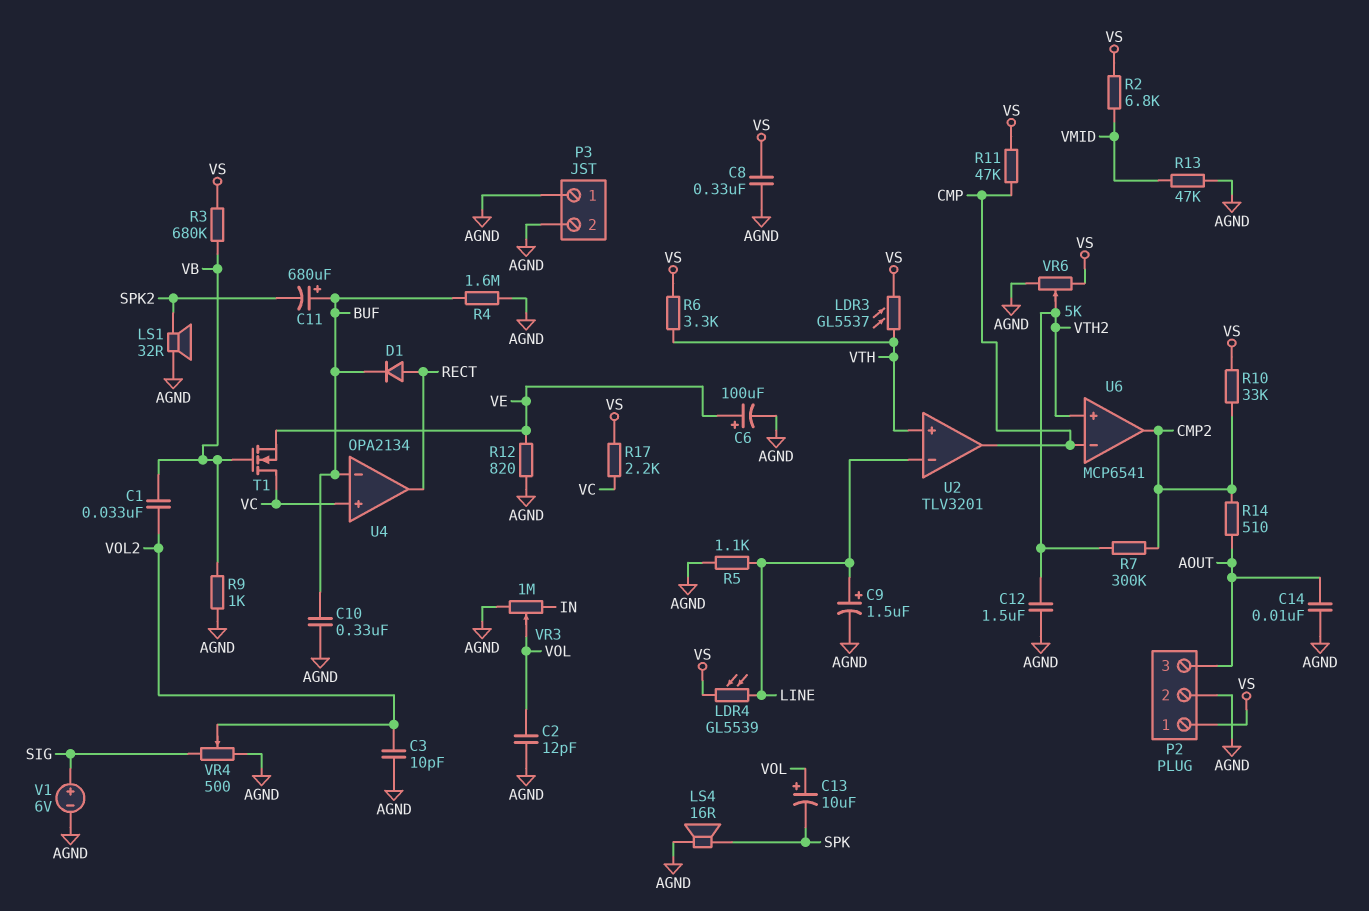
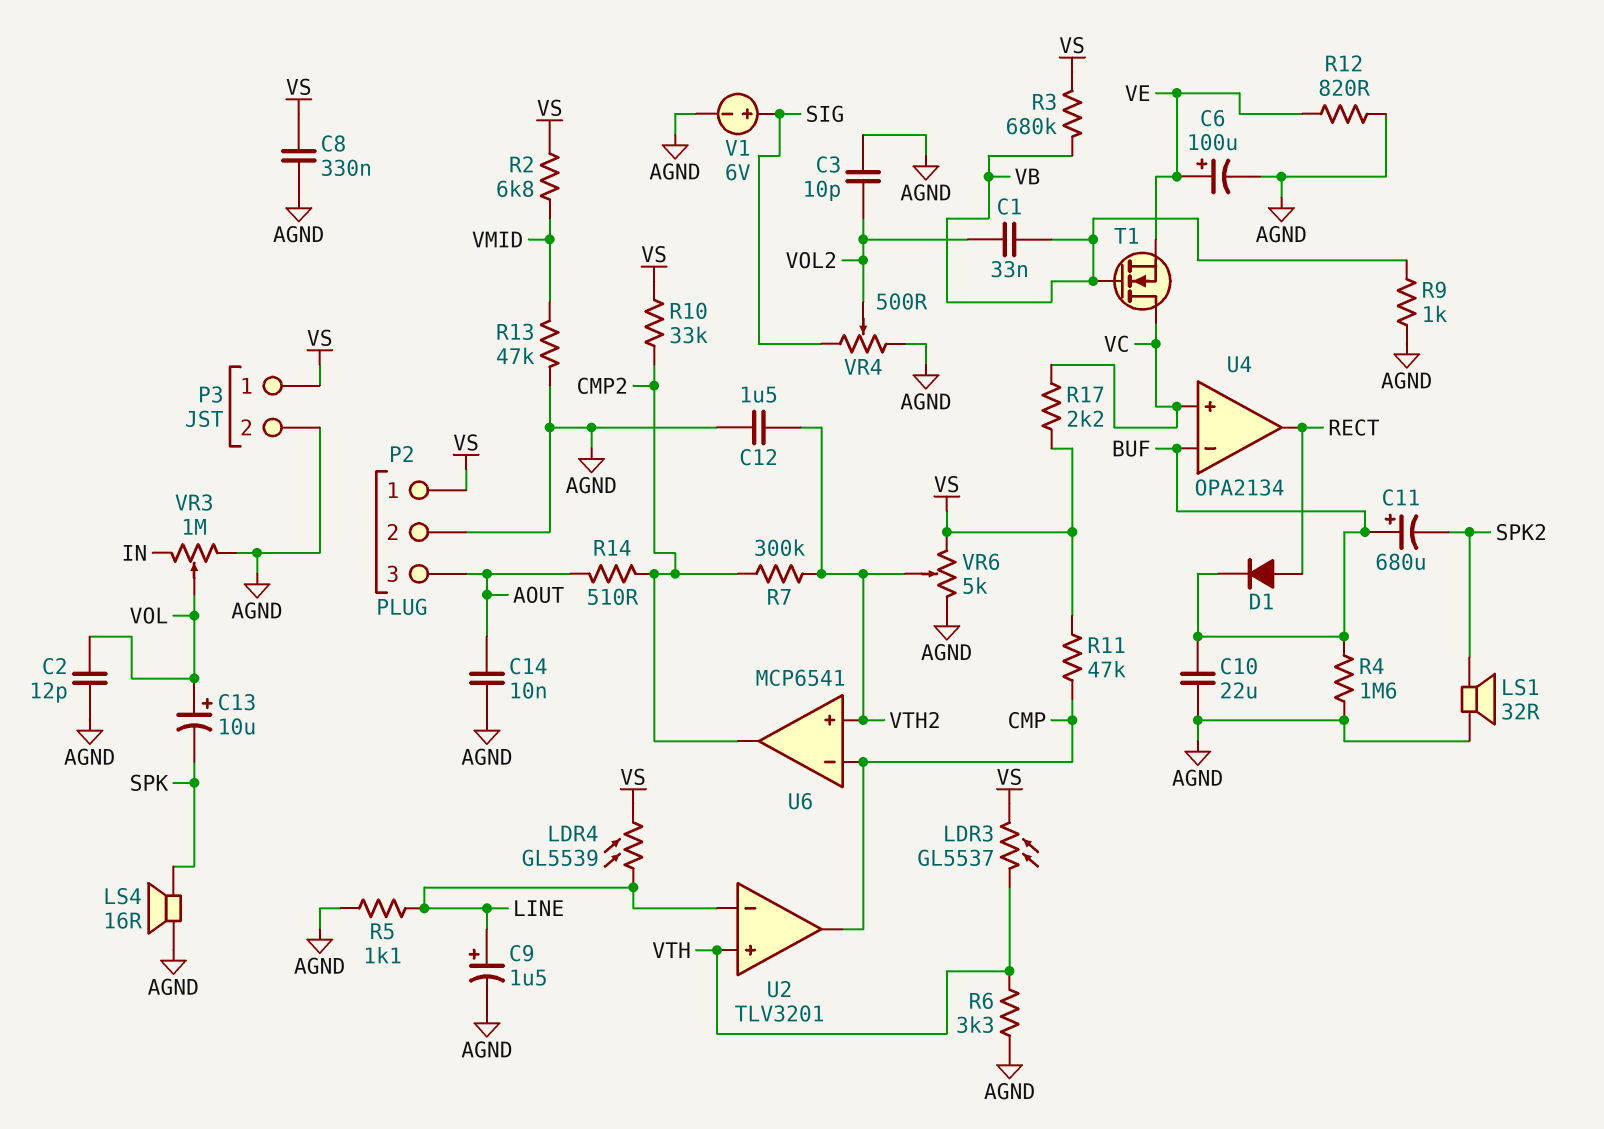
C10: 330nF (AGND, BUF) -> 22uF (AGND, BUF)
P3 pin 1: AGND -> VS
R6: 3.3k (VS, VTH) -> 3.3k (AGND, VTH)

